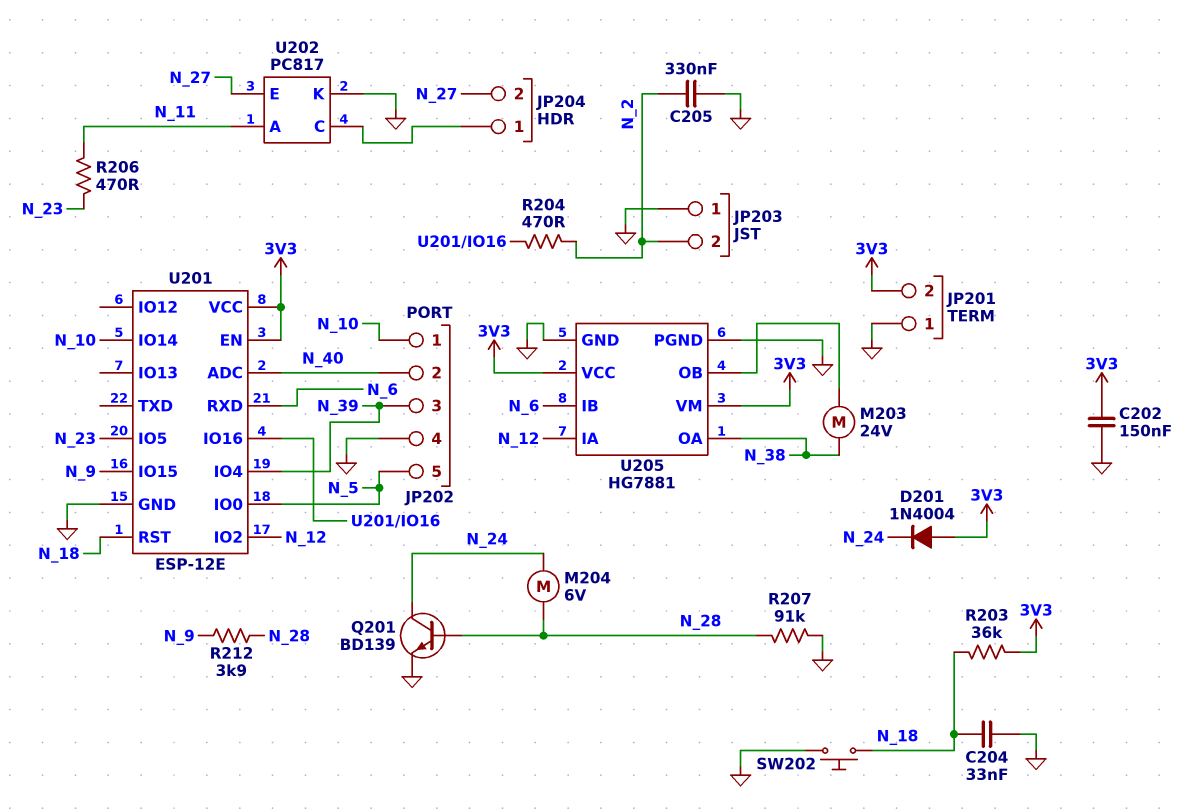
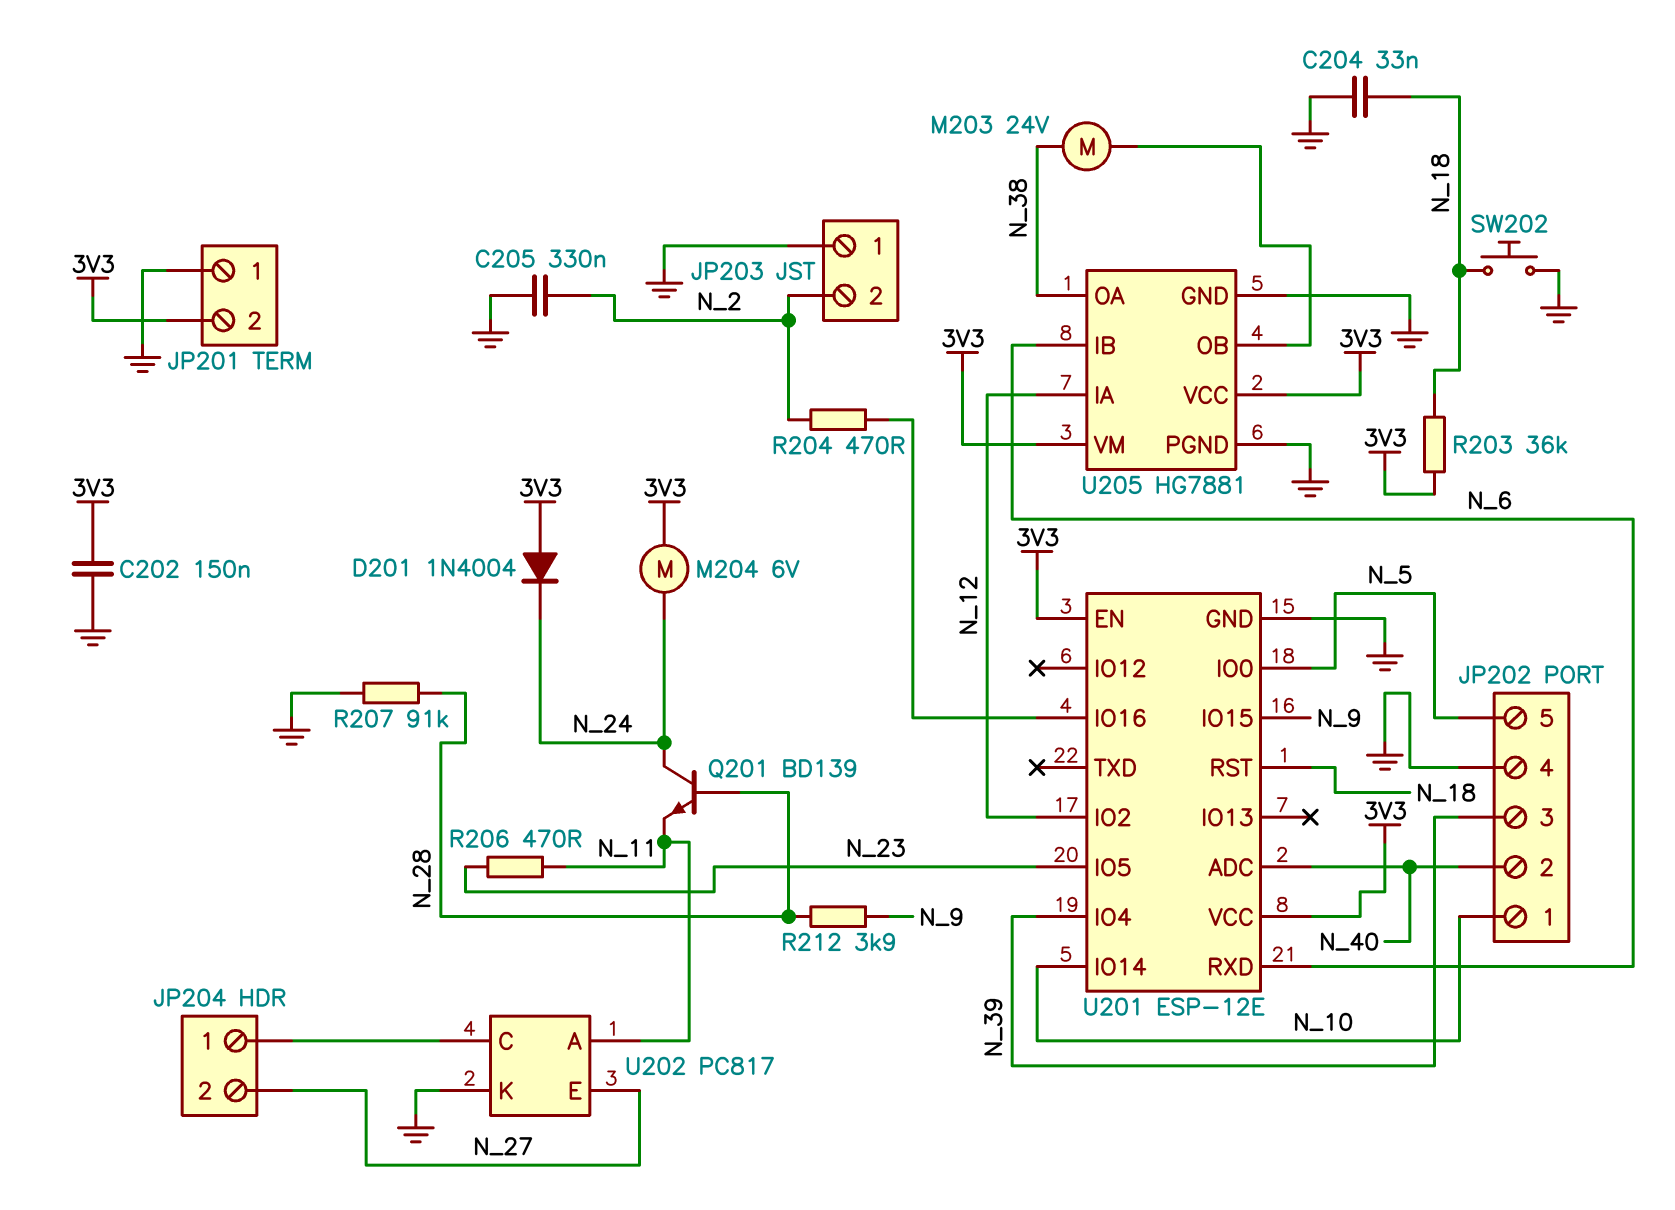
M204: motor 6V (N_24, N_28) -> motor 6V (3V3, N_24)
Q201: NPN BD139 (B N_28, C N_24, E GND) -> NPN BD139 (B N_28, C N_24, E N_11)

